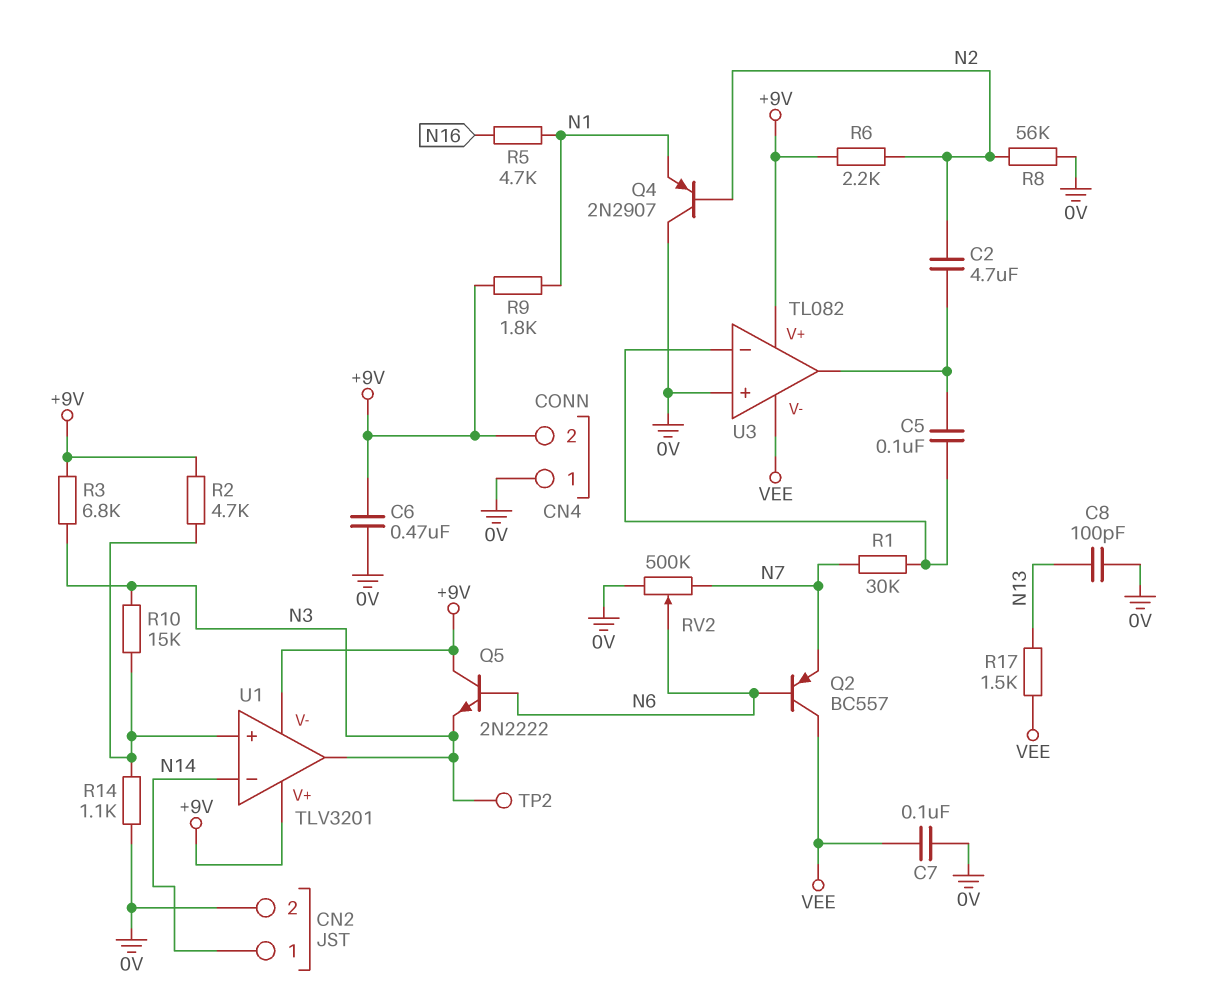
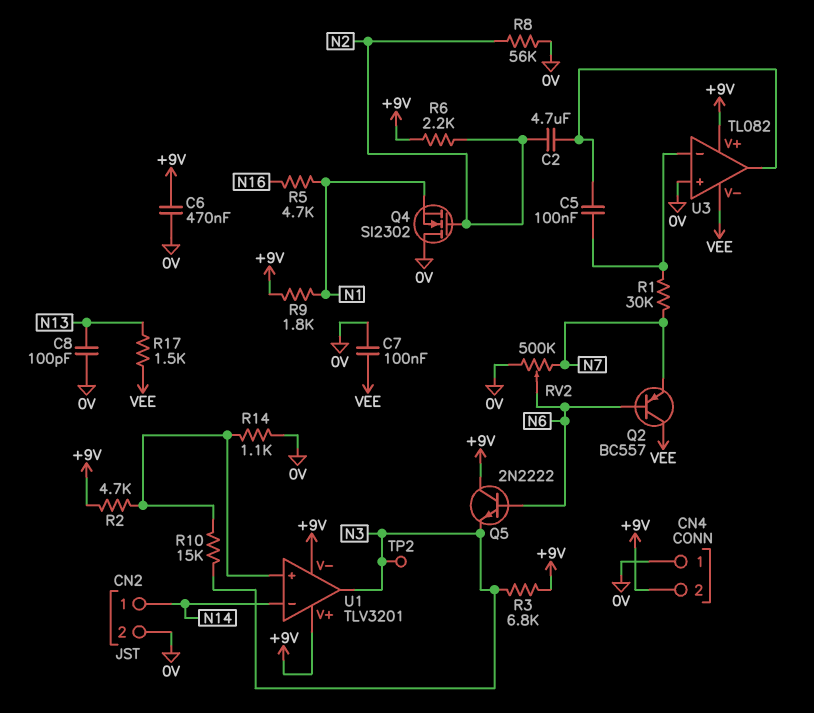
Q4: PNP 2N2907 (B N2, C 0V, E N1) -> NMOS SI2302 (G N2, D 0V, S N1)

